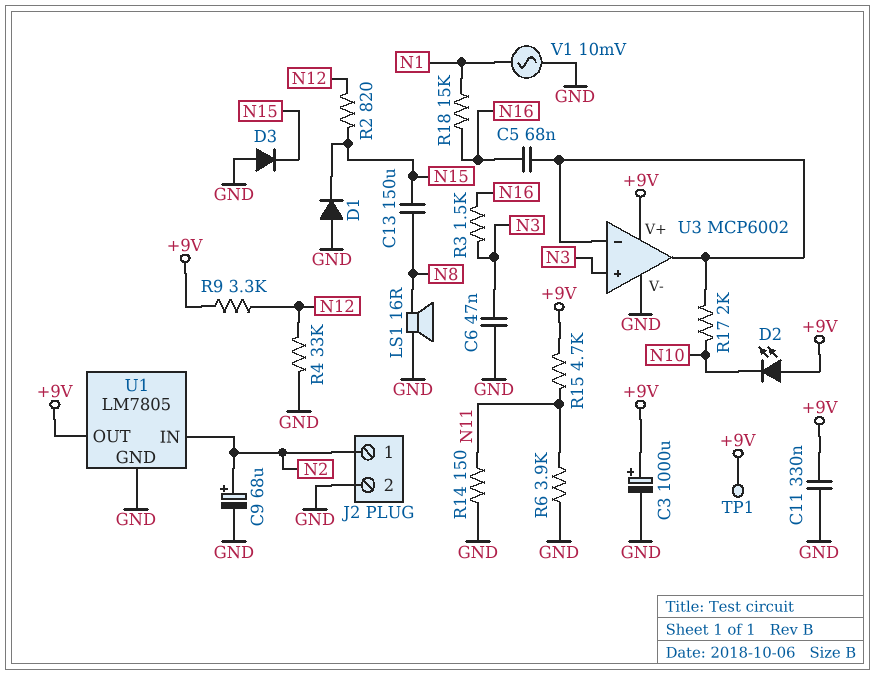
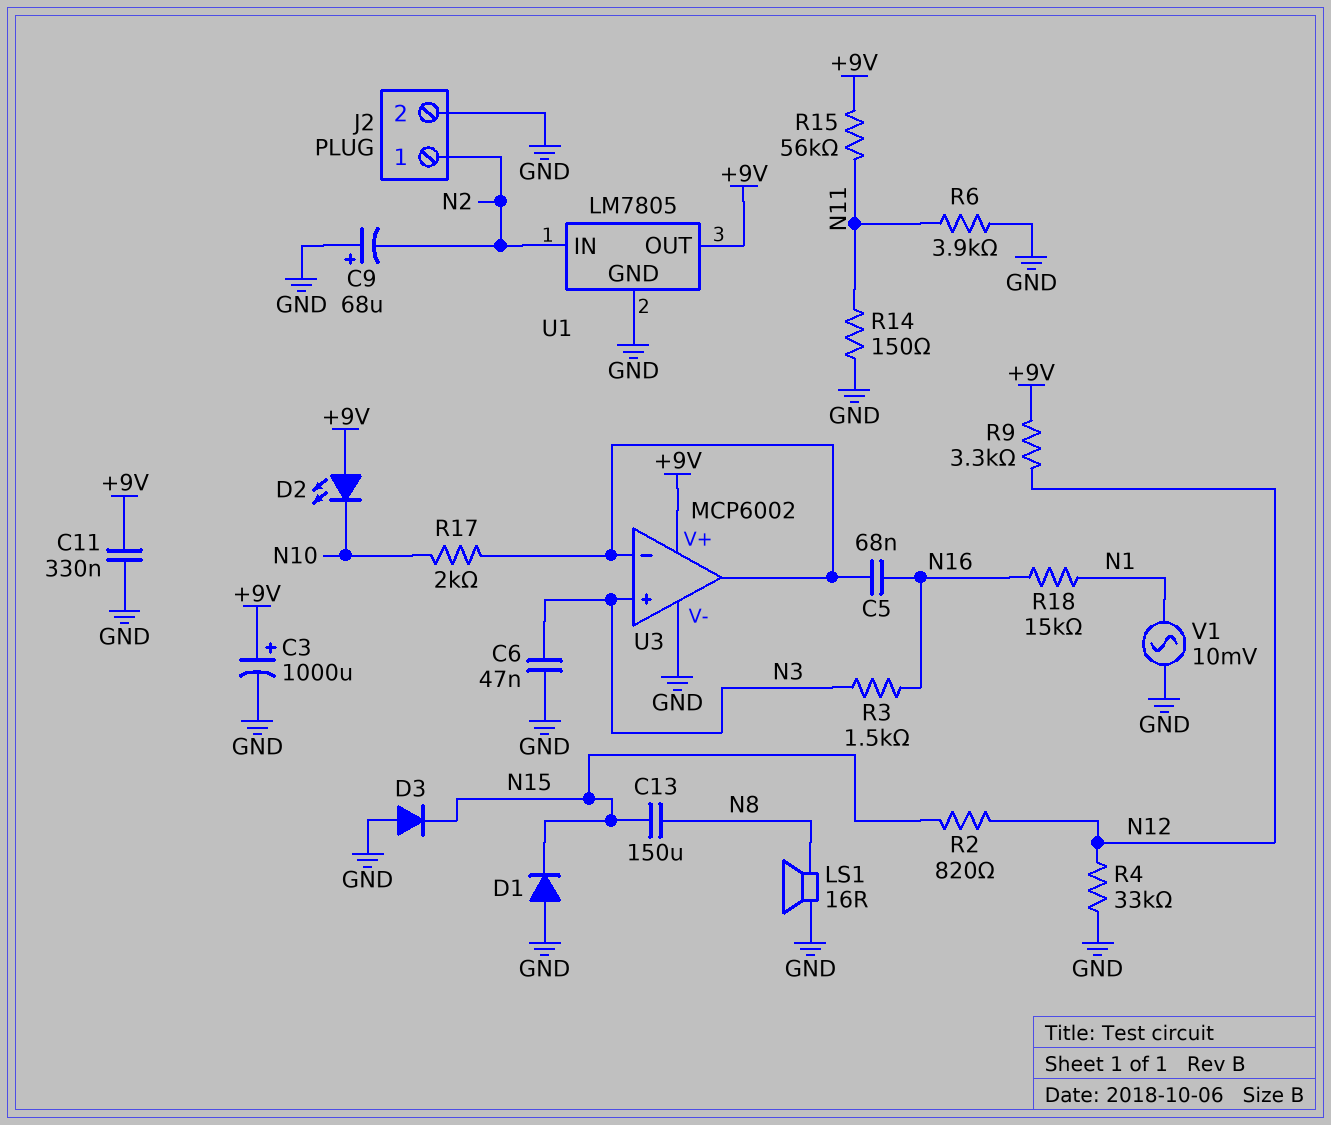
C9: 68uF (plus N2, minus GND) -> 68uF (plus GND, minus N2)
R15: 4.7k (+9V, N11) -> 56k (+9V, N11)
TP1: test point (+9V) -> none

